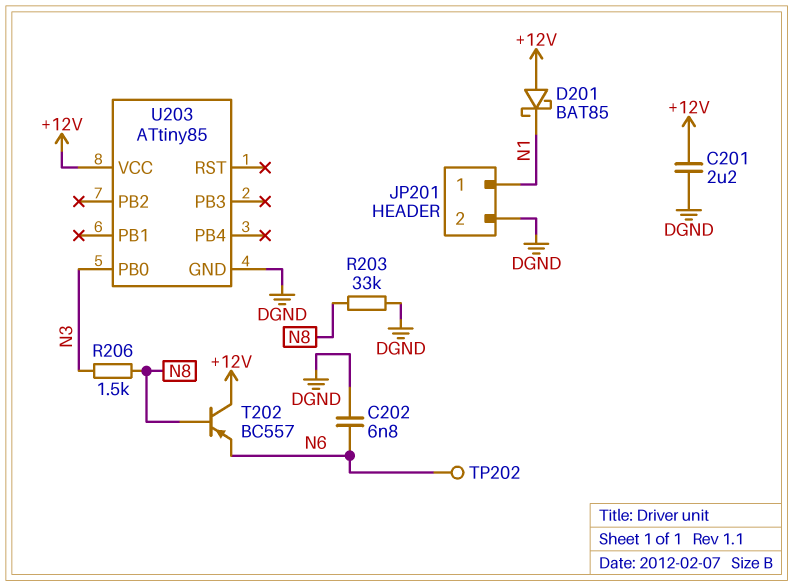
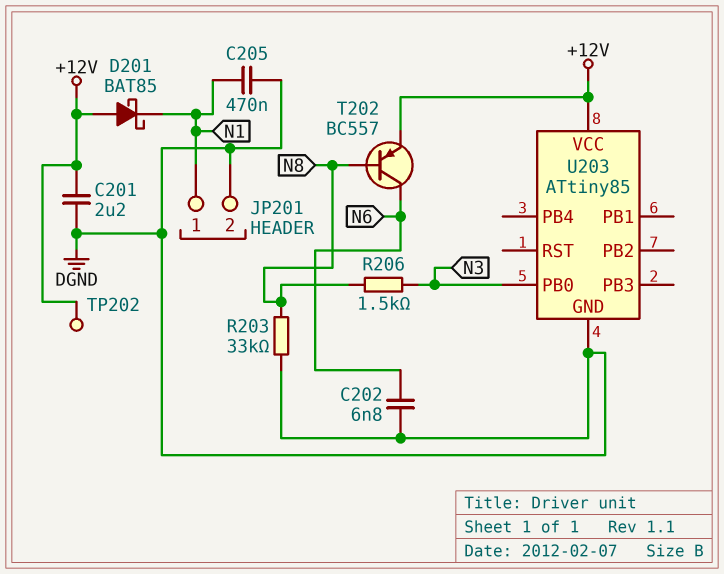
C205: none -> 470nF (DGND, N1)
T202: PNP BC557 (B N8, C +12V, E N6) -> PNP BC557 (B N8, C N6, E +12V)
TP202: test point (N6) -> test point (+12V)

